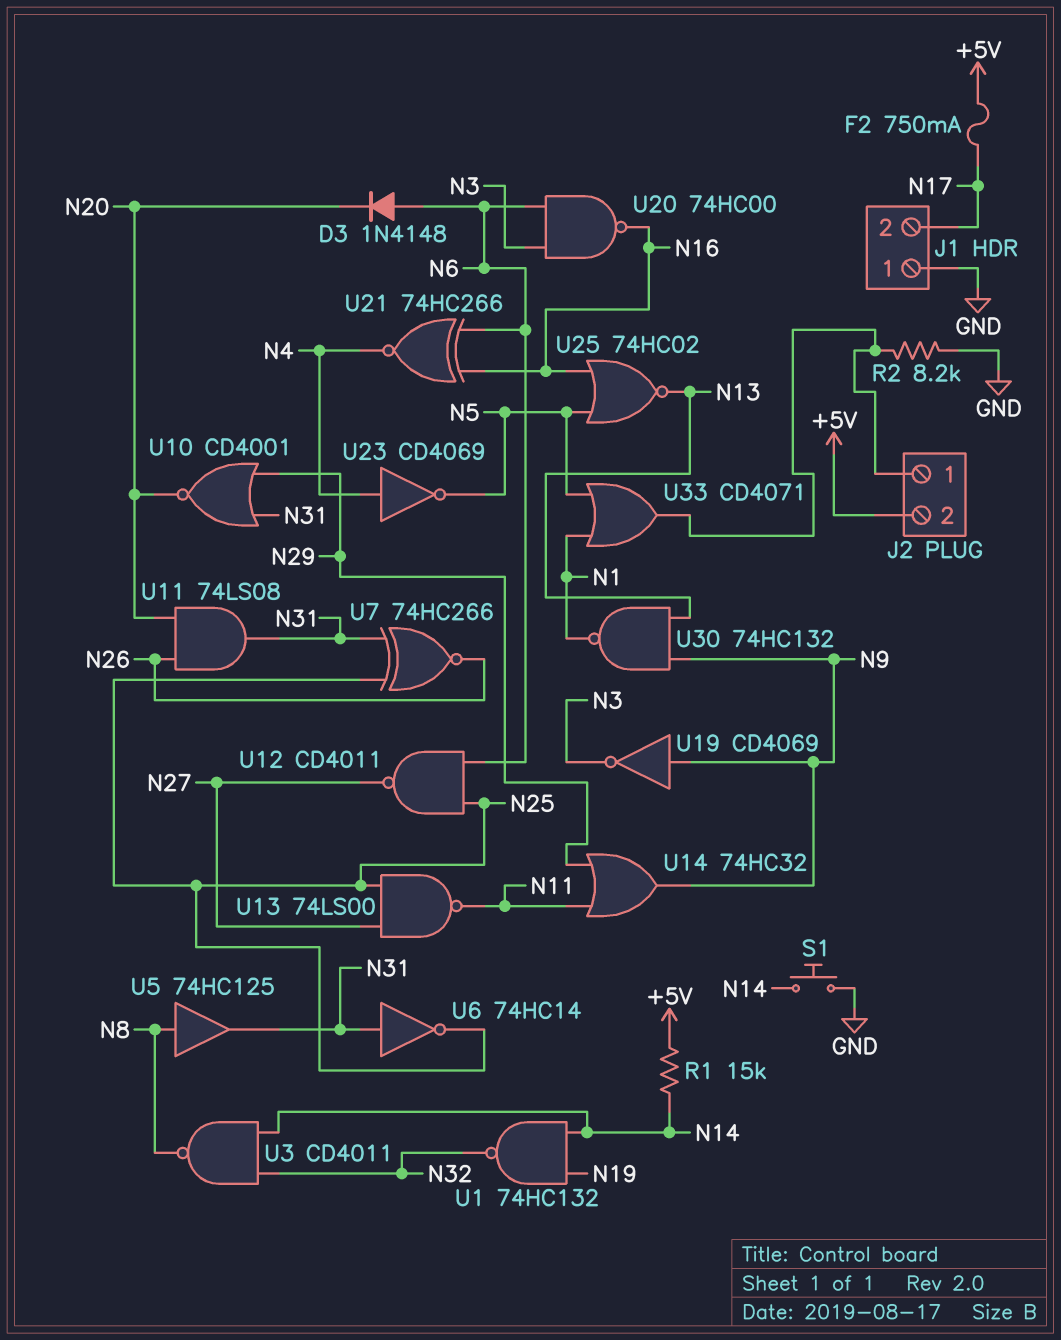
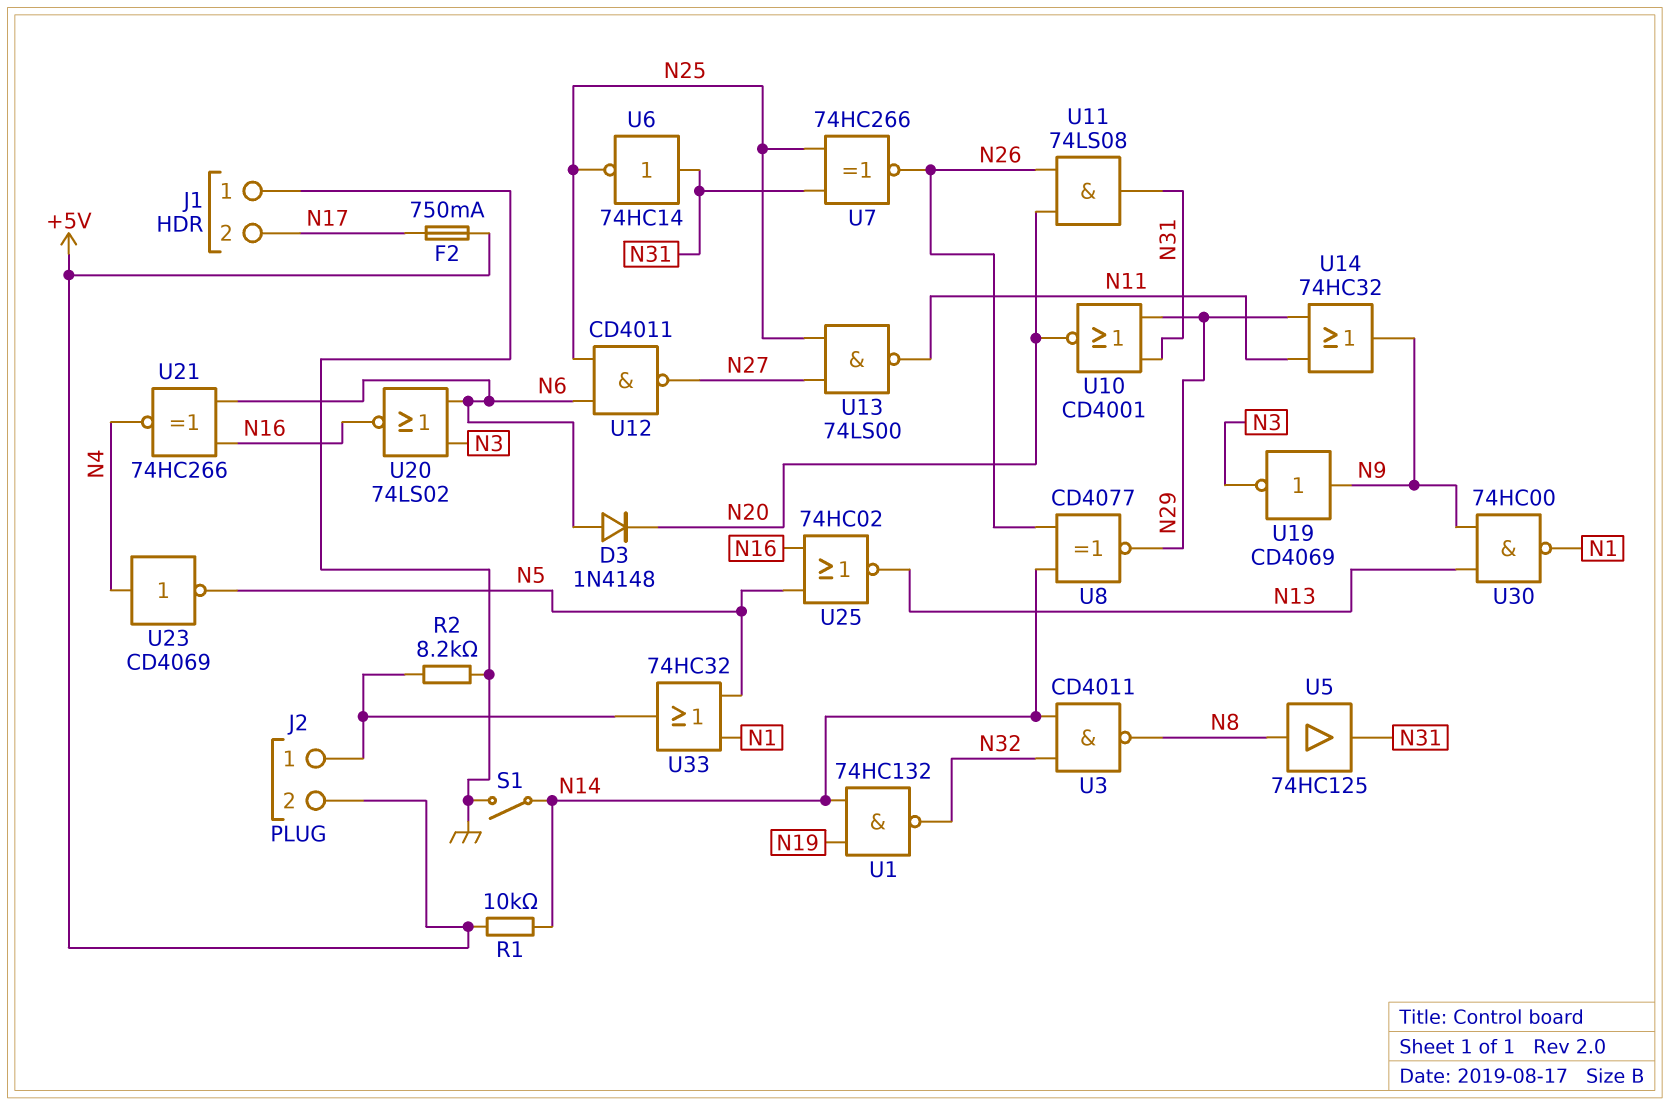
R1: 15k (+5V, N14) -> 10k (+5V, N14)
S1: button (GND, N14) -> switch (GND, N14)
U8: none -> XNOR CD4077 (in N14, in N26, out N29)
U20: NAND 74HC00 (in N3, in N6, out N16) -> NOR 74LS02 (in N3, in N6, out N16)
U30: NAND 74HC132 (in N9, in N13, out N1) -> NAND 74HC00 (in N9, in N13, out N1)
U33: OR CD4071 (in N1, in N5, out J2/1) -> OR 74HC32 (in N1, in N5, out J2/1)

